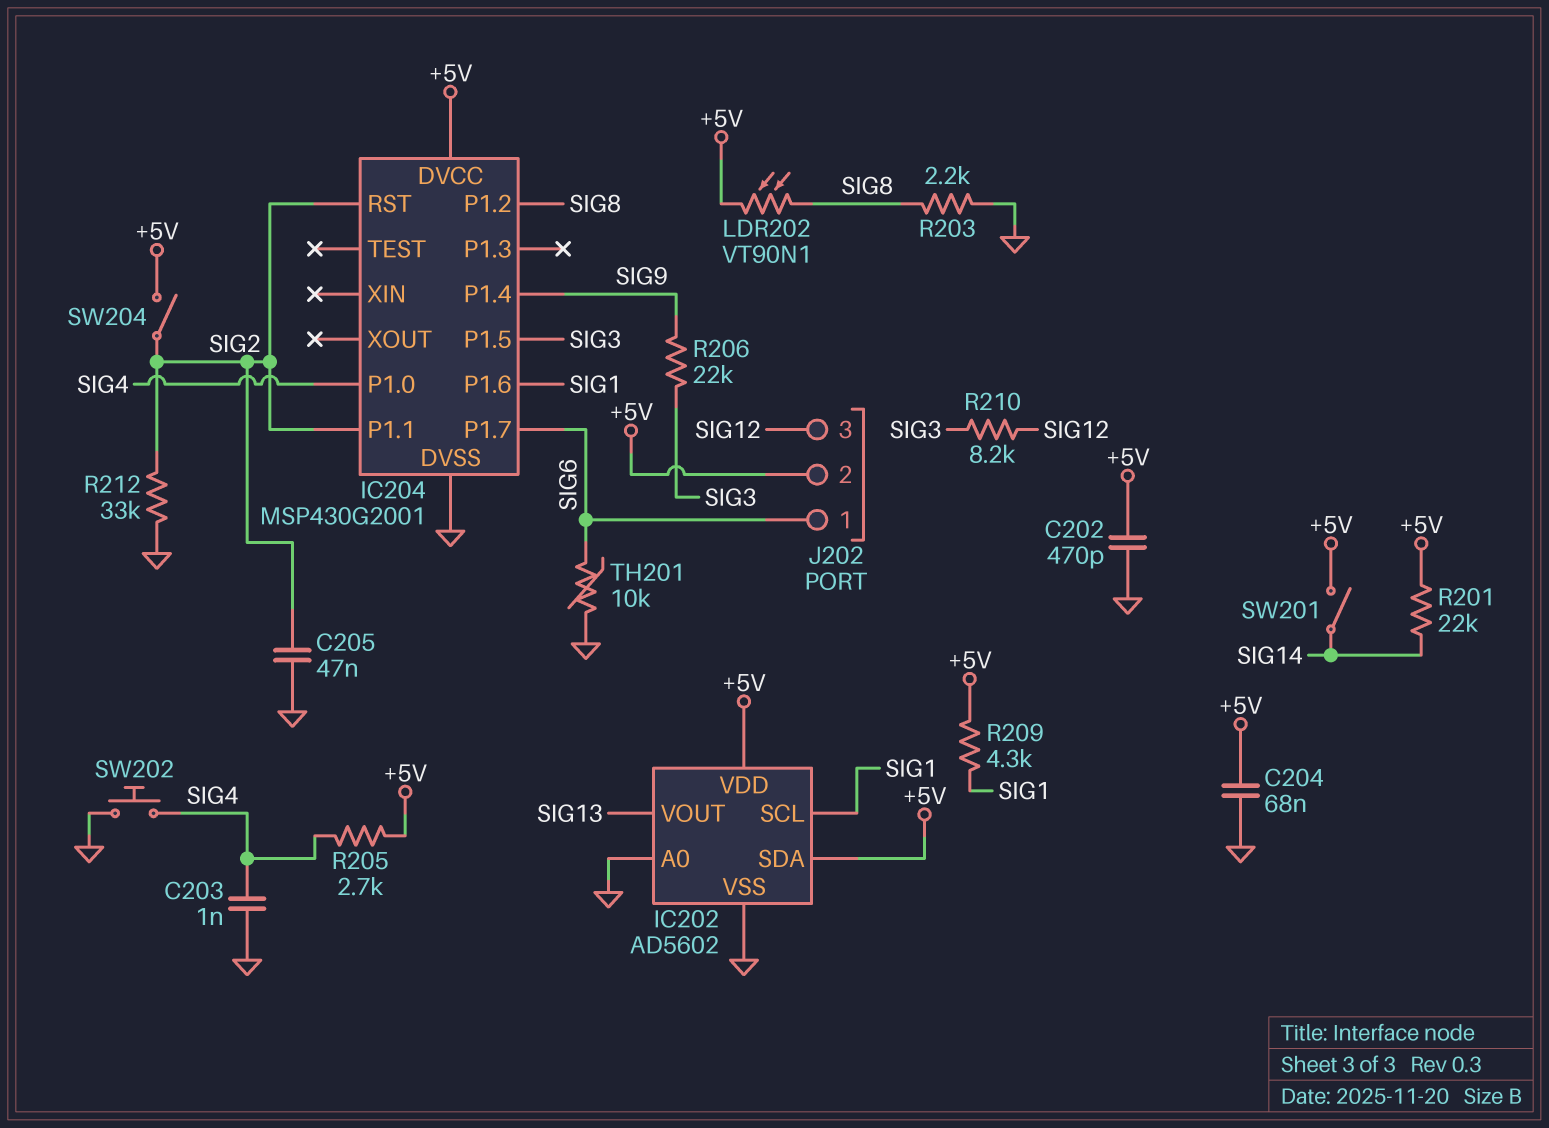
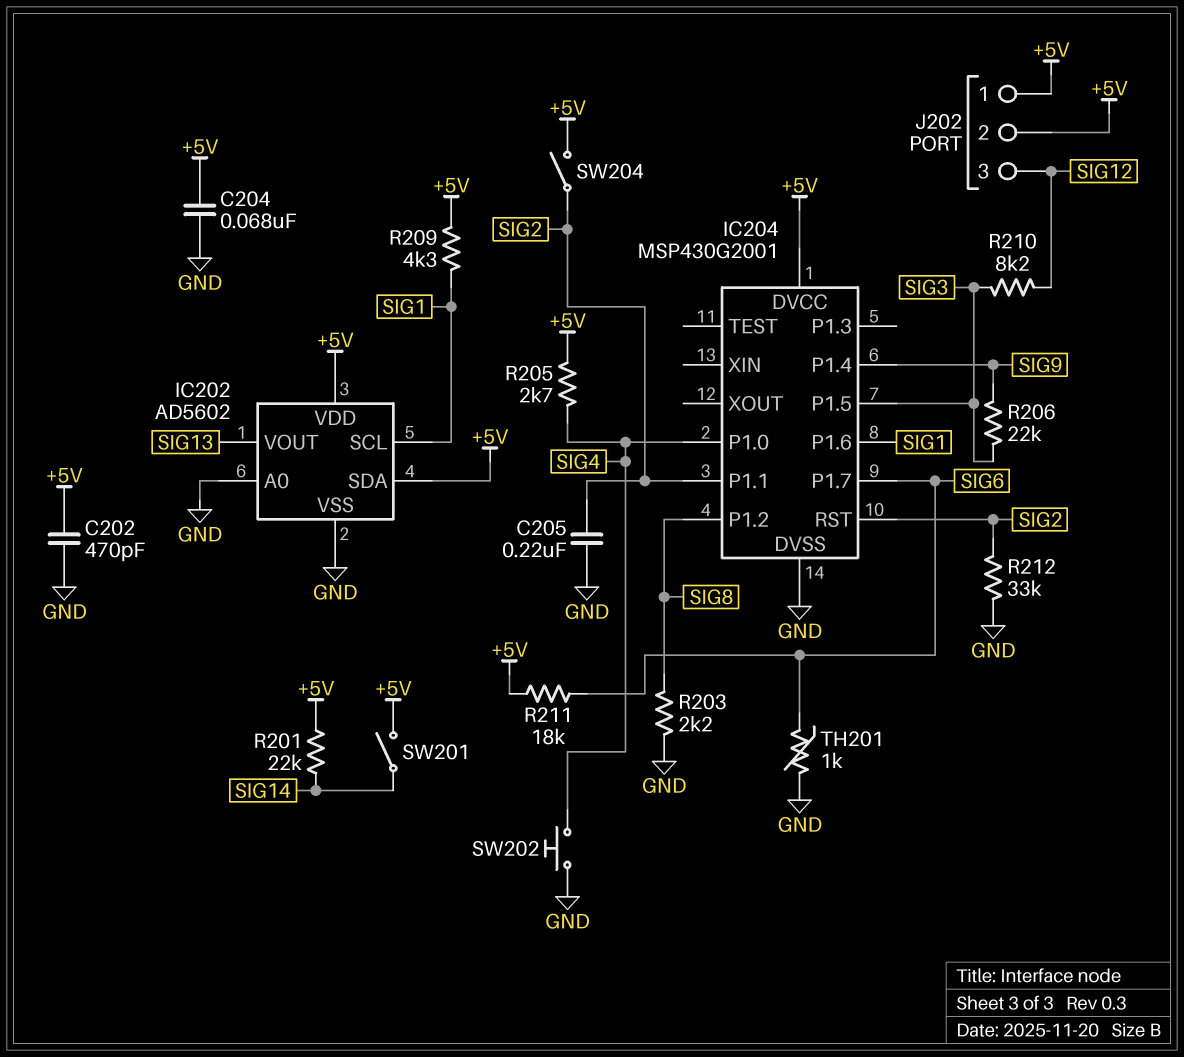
C203: 1nF (GND, SIG4) -> none
C205: 47nF (GND, SIG2) -> 220nF (GND, SIG2)
J202 pin 1: SIG6 -> +5V
LDR202: VT90N1 (+5V, SIG8) -> none
R211: none -> 18k (+5V, SIG6)
TH201: 10k (GND, SIG6) -> 1k (GND, SIG6)

